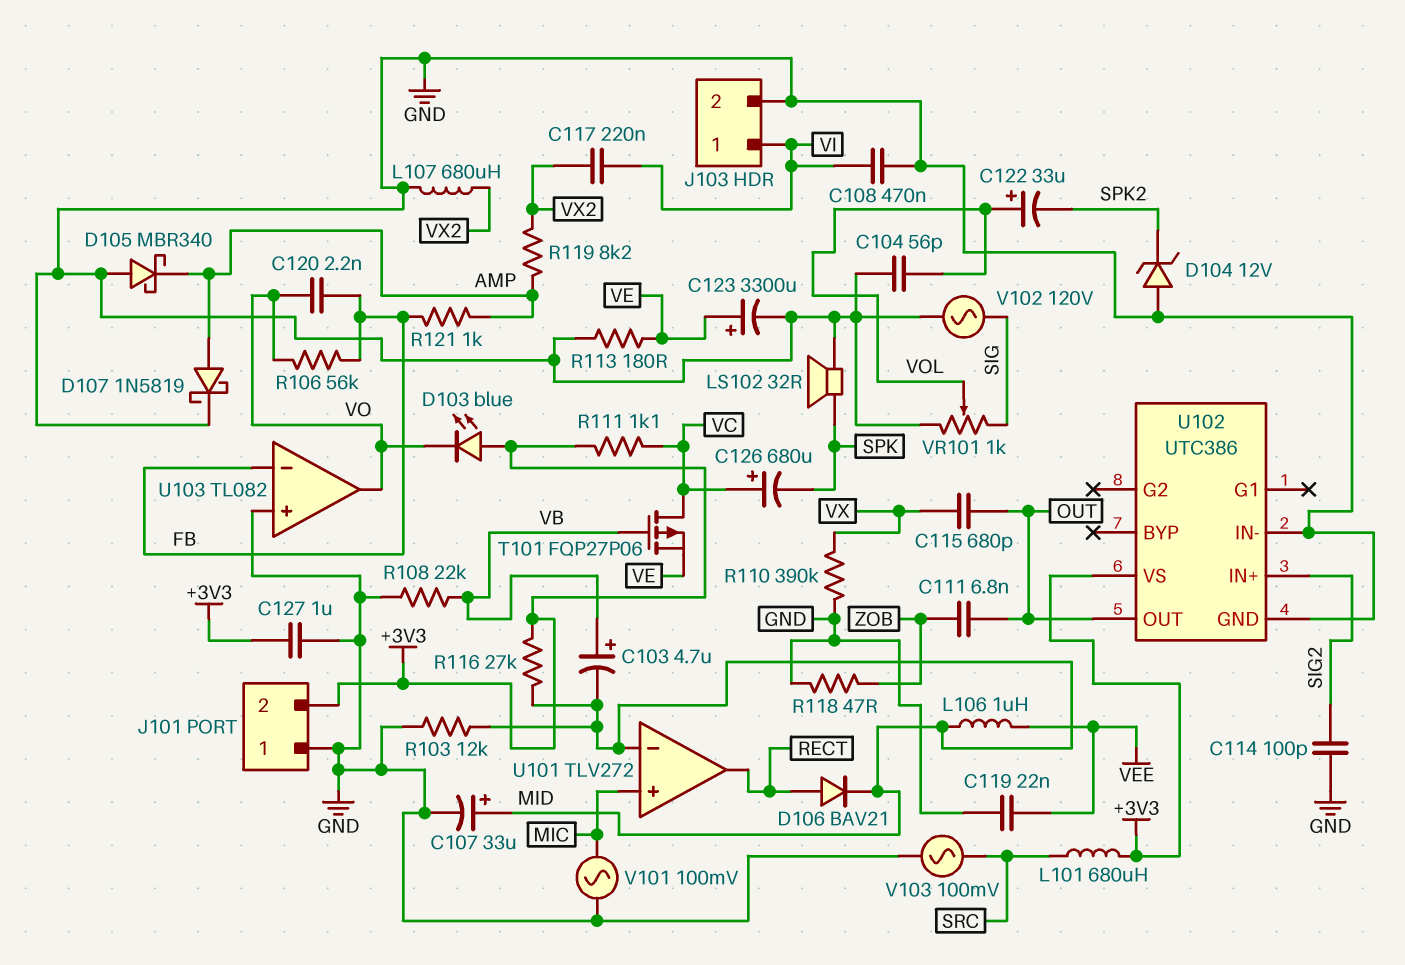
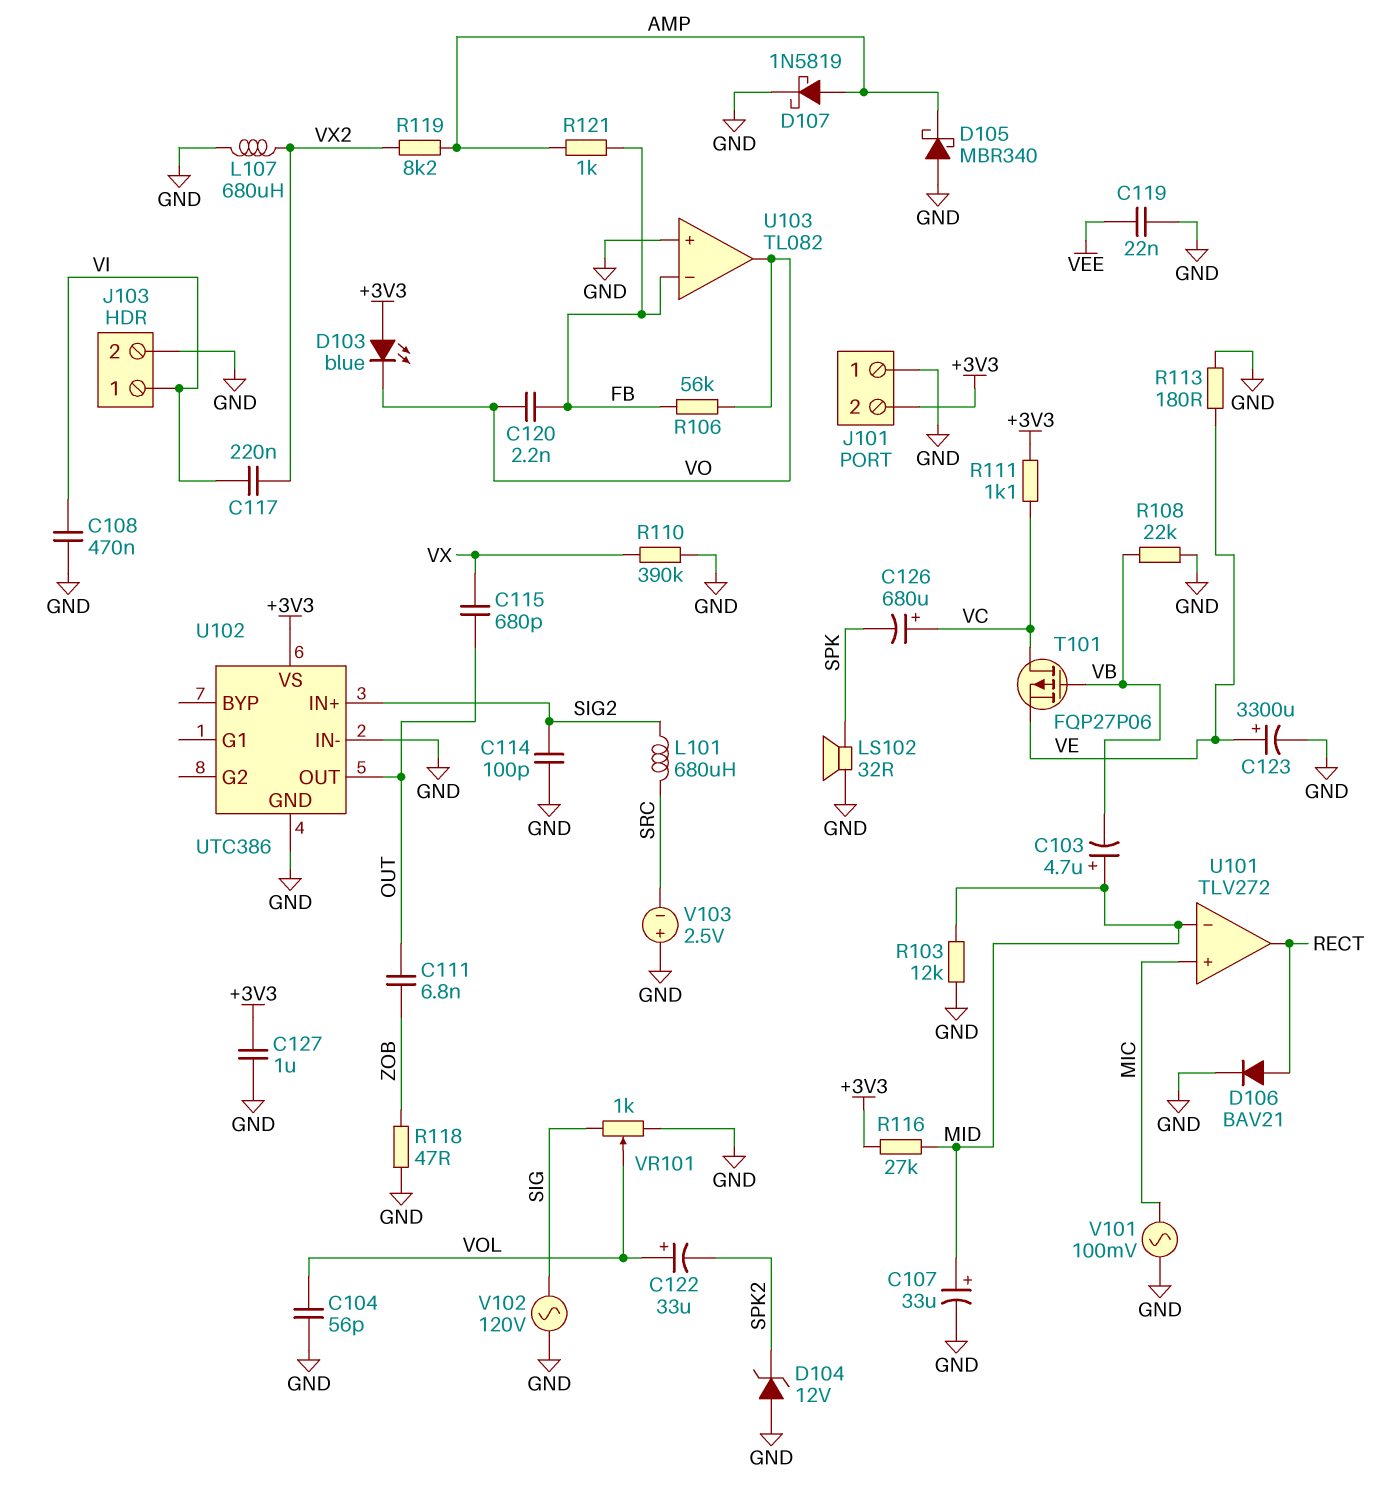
C103: 4.7uF (plus VB, minus MID) -> 4.7uF (plus MID, minus VB)
D106: diode BAV21 (A RECT, K MID) -> diode BAV21 (A RECT, K GND)
L101: 680uH (+3V3, SRC) -> 680uH (SIG2, SRC)
L106: 1uH (MID, VEE) -> none
V103: AC 100mV (GND, SRC) -> 2.5V (plus GND, minus SRC)

